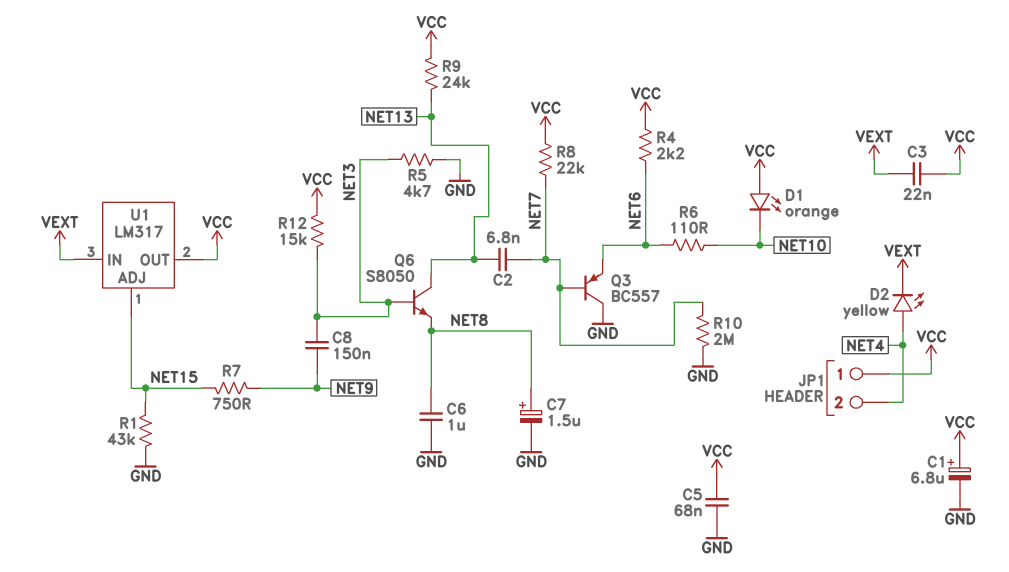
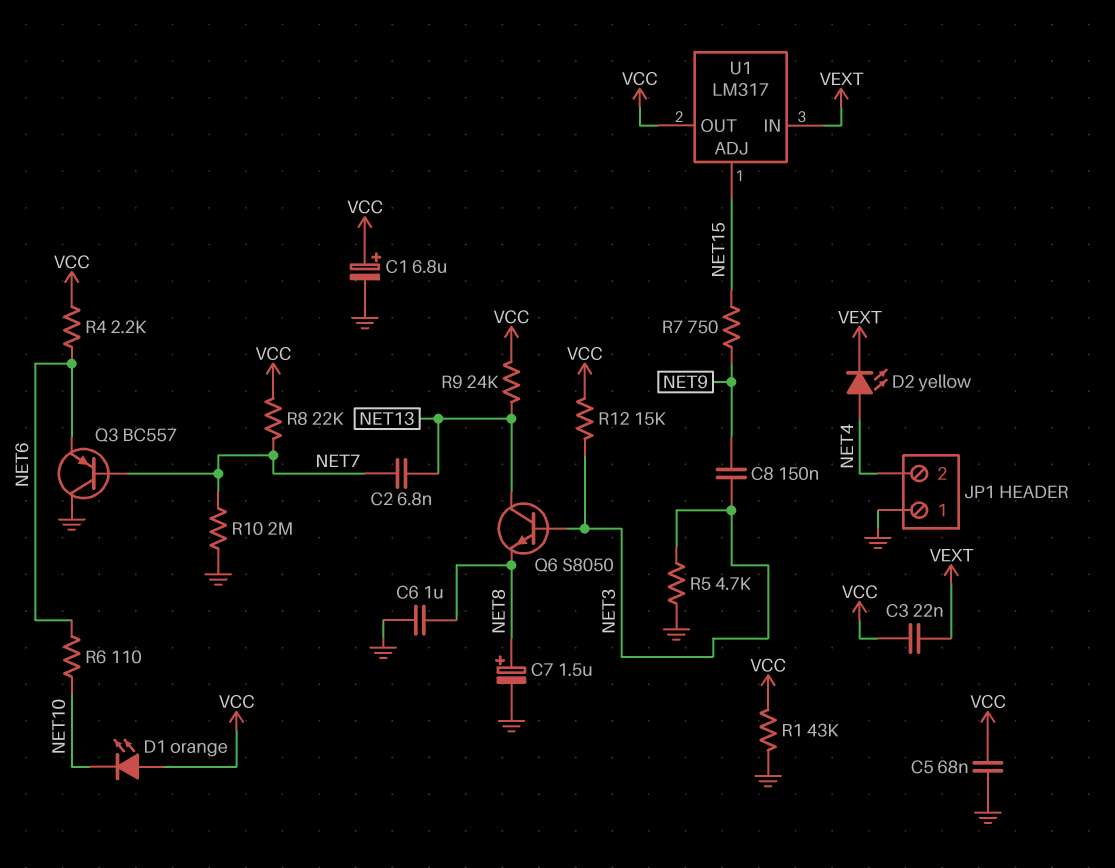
JP1 pin 1: VCC -> GND
R1: 43k (GND, NET15) -> 43k (GND, VCC)

